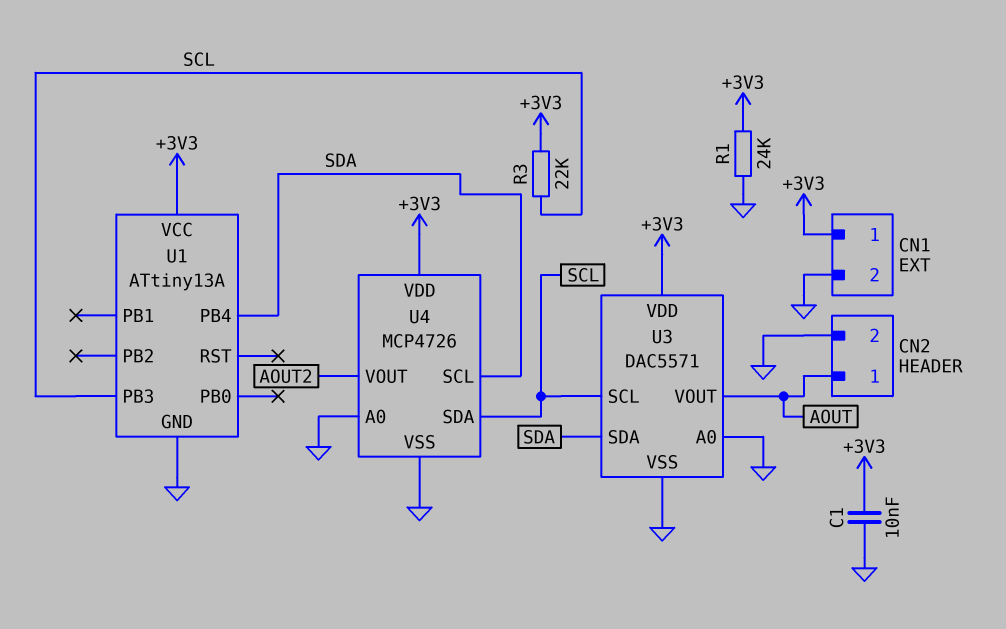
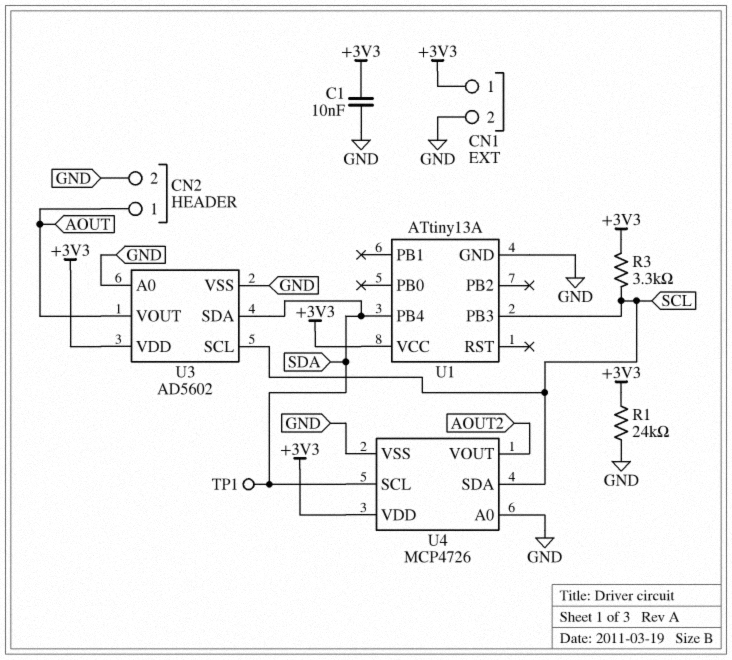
R3: 22k (+3V3, SCL) -> 3.3k (+3V3, SCL)
TP1: none -> test point (SDA)
U3: DAC5571 -> AD5602

